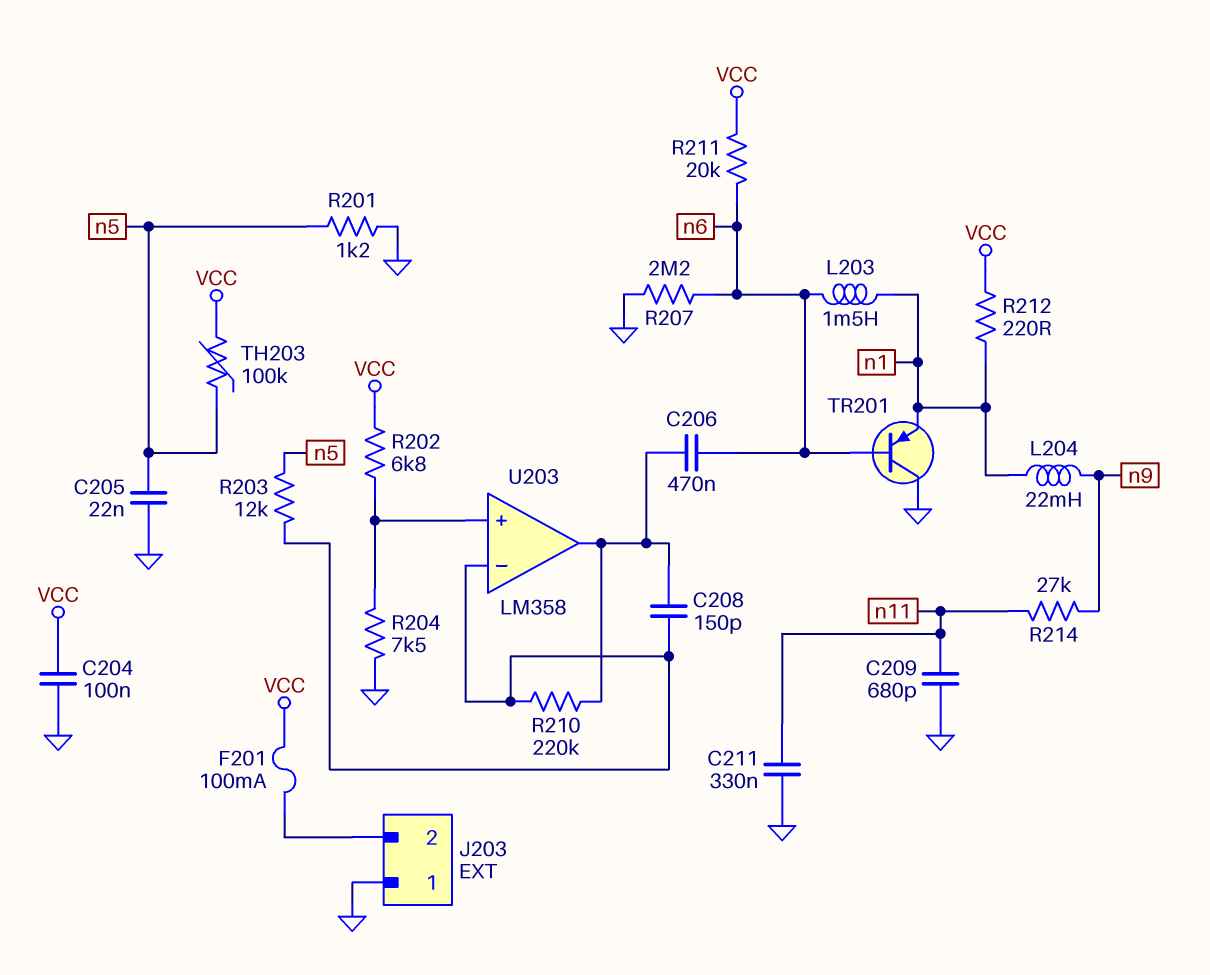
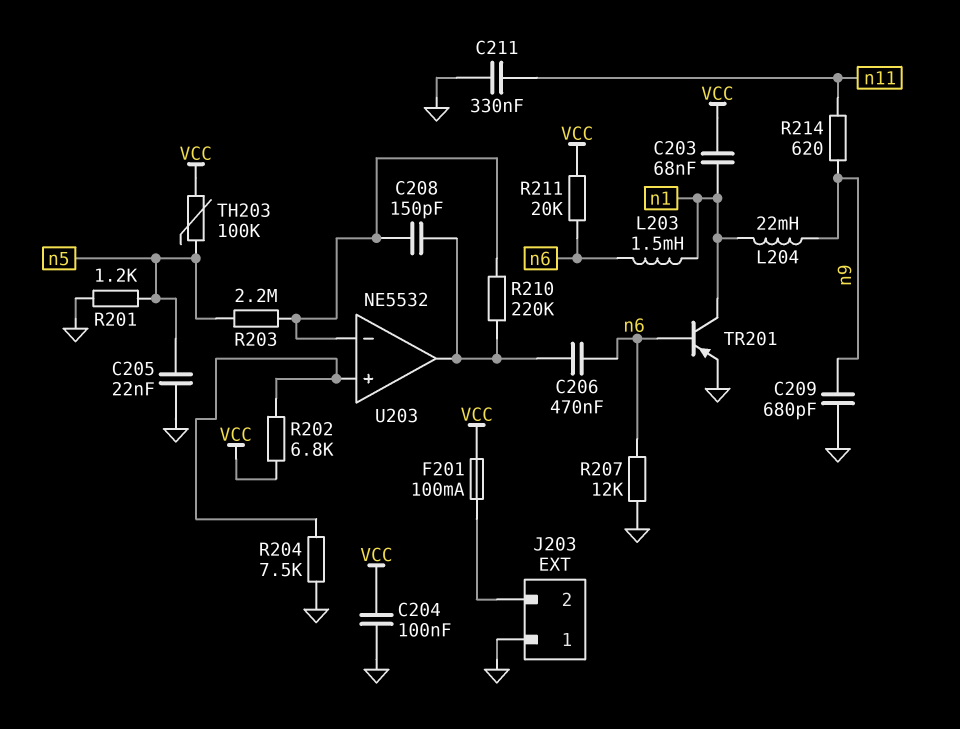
C203: none -> 68nF (VCC, n1)
C209: 680pF (GND, n11) -> 680pF (GND, n9)
R203: 12k (U203/in-, n5) -> 2.2M (U203/in-, n5)
R207: 2.2M (GND, n6) -> 12k (GND, n6)
R212: 220 (VCC, n1) -> none
R214: 27k (n9, n11) -> 620 (n9, n11)
TR201: PNP (B n6, C GND, E n1) -> PNP (B n6, C n1, E GND)
U203: LM358 -> NE5532

